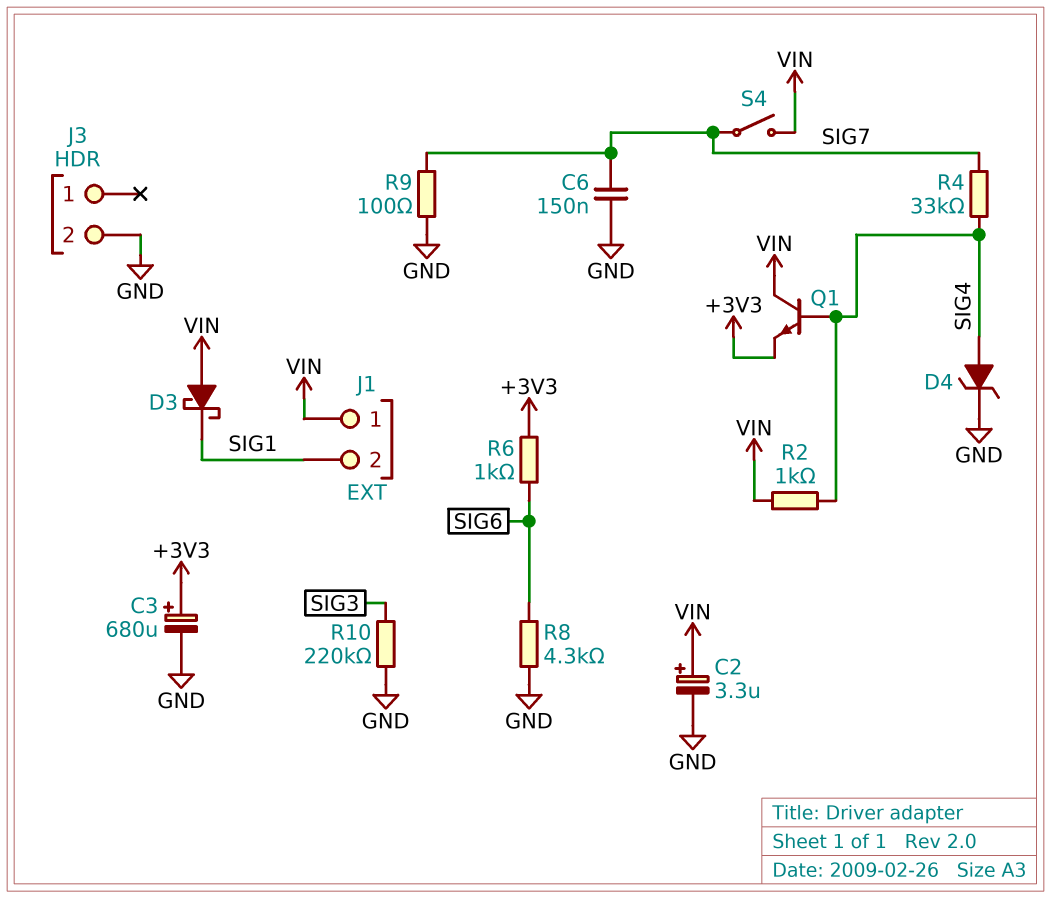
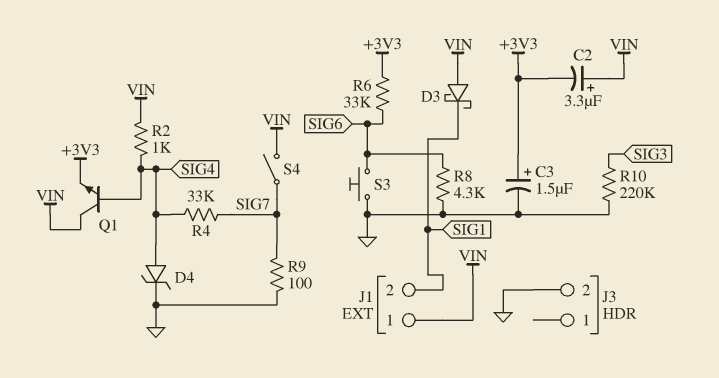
C2: 3.3uF (plus VIN, minus GND) -> 3.3uF (plus VIN, minus +3V3)
C3: 680uF (plus +3V3, minus GND) -> 1.5uF (plus +3V3, minus GND)
C6: 150nF (GND, SIG7) -> none
R6: 1k (+3V3, SIG6) -> 33k (+3V3, SIG6)
S3: none -> button (GND, SIG6)

